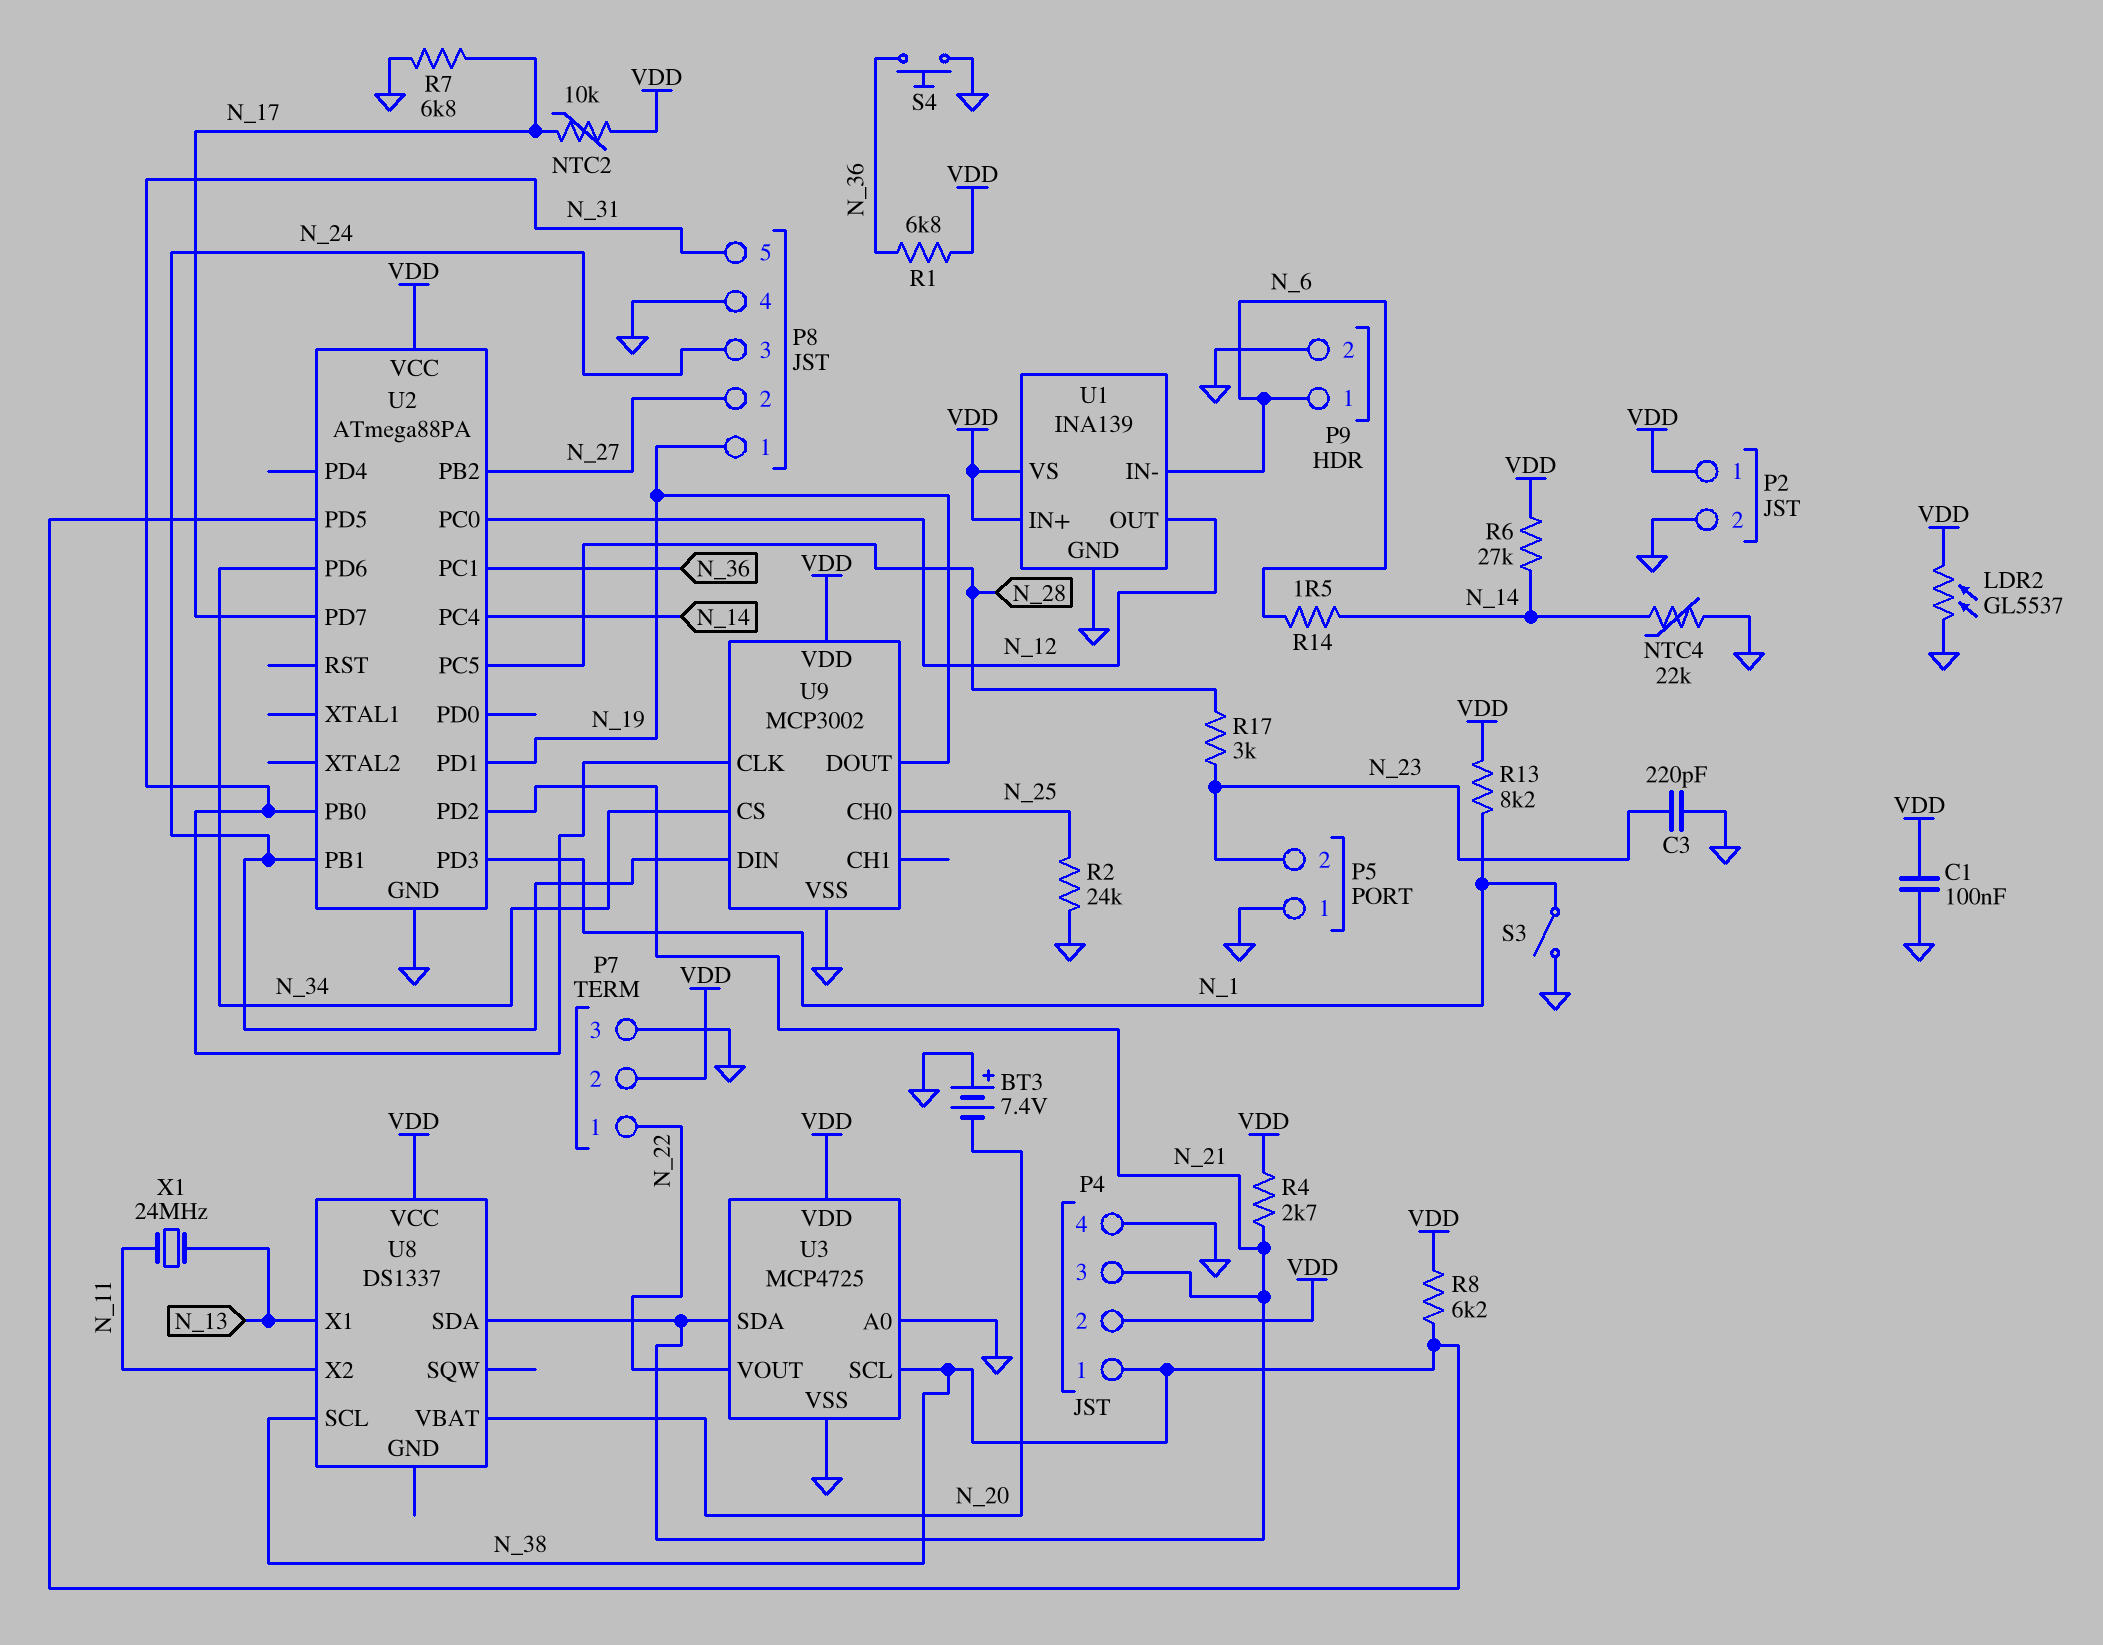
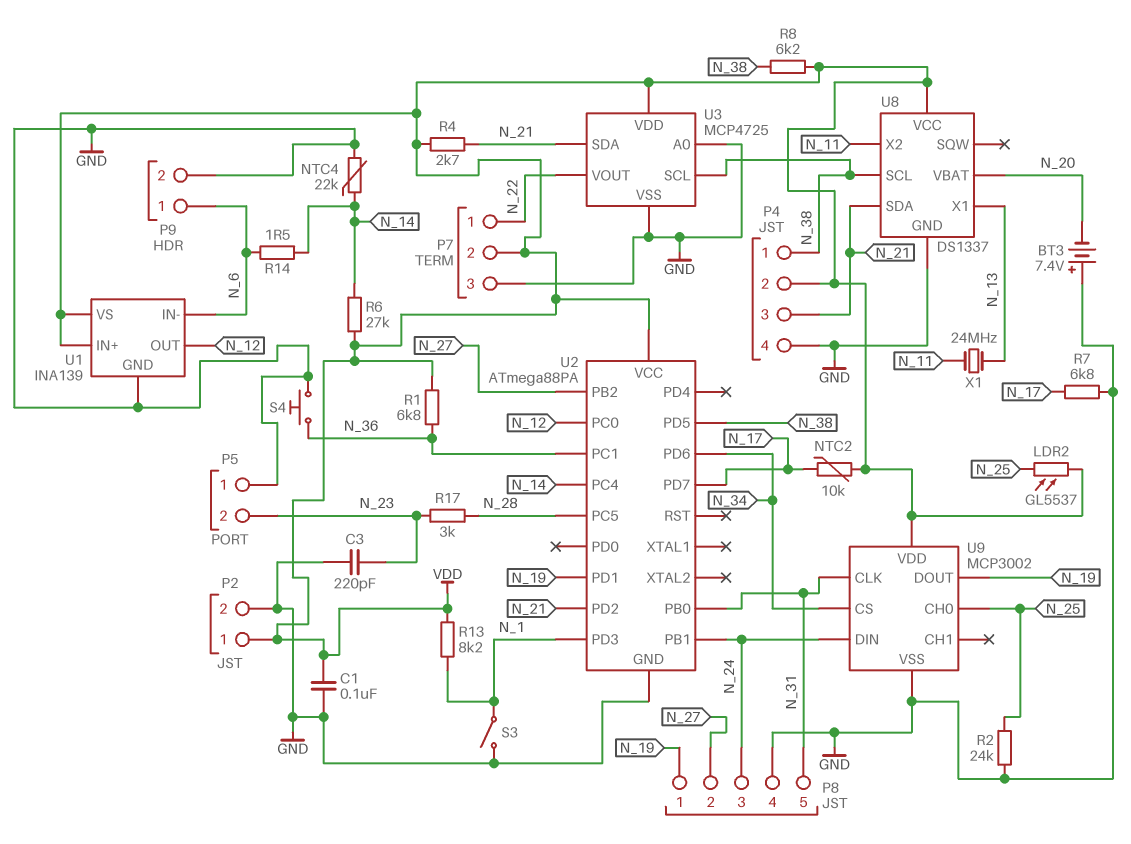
LDR2: GL5537 (GND, VDD) -> GL5537 (N_25, VDD)
U8 pin GND: none -> GND

